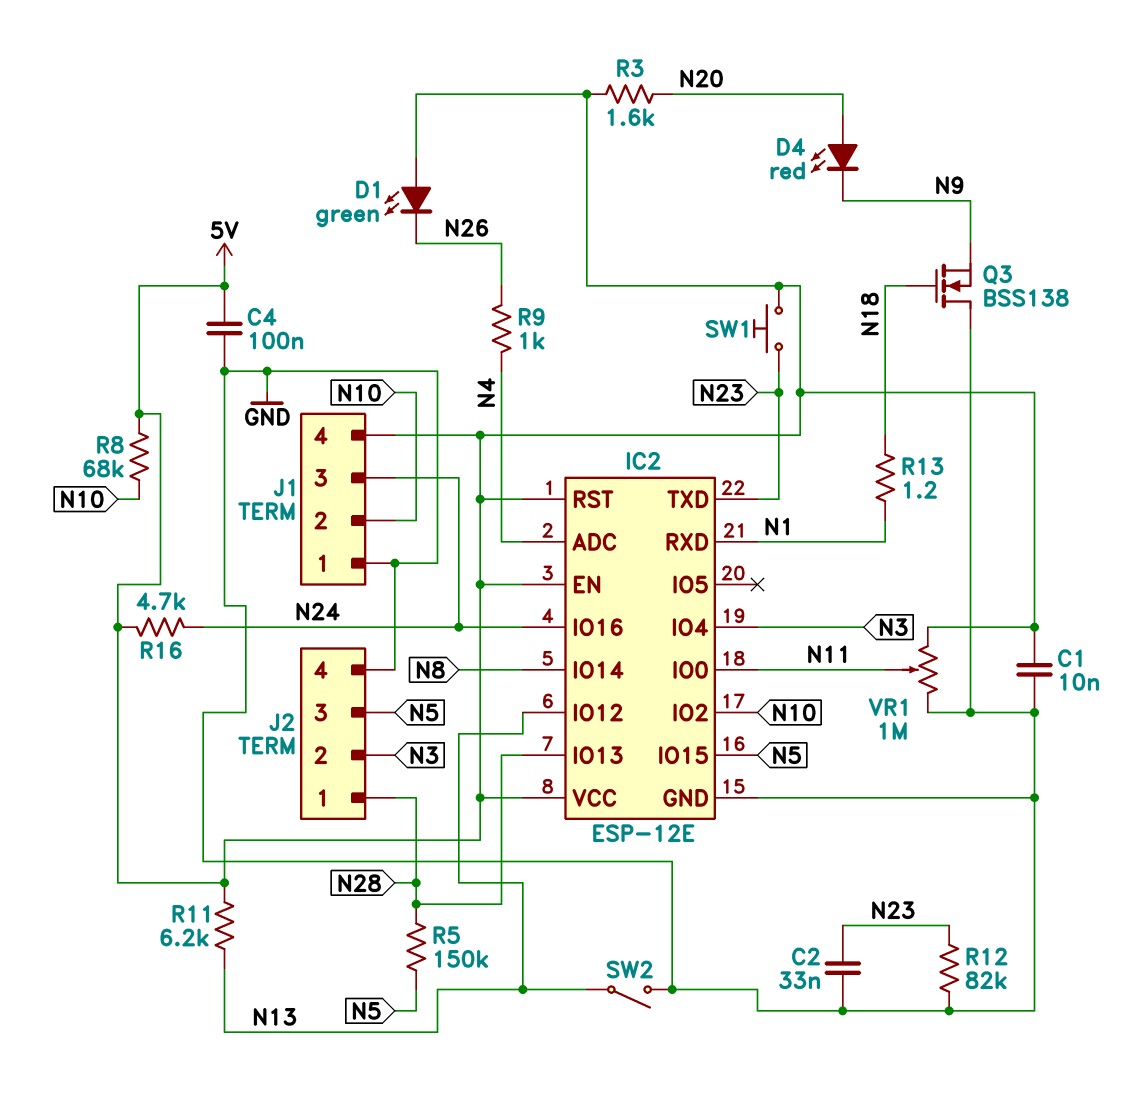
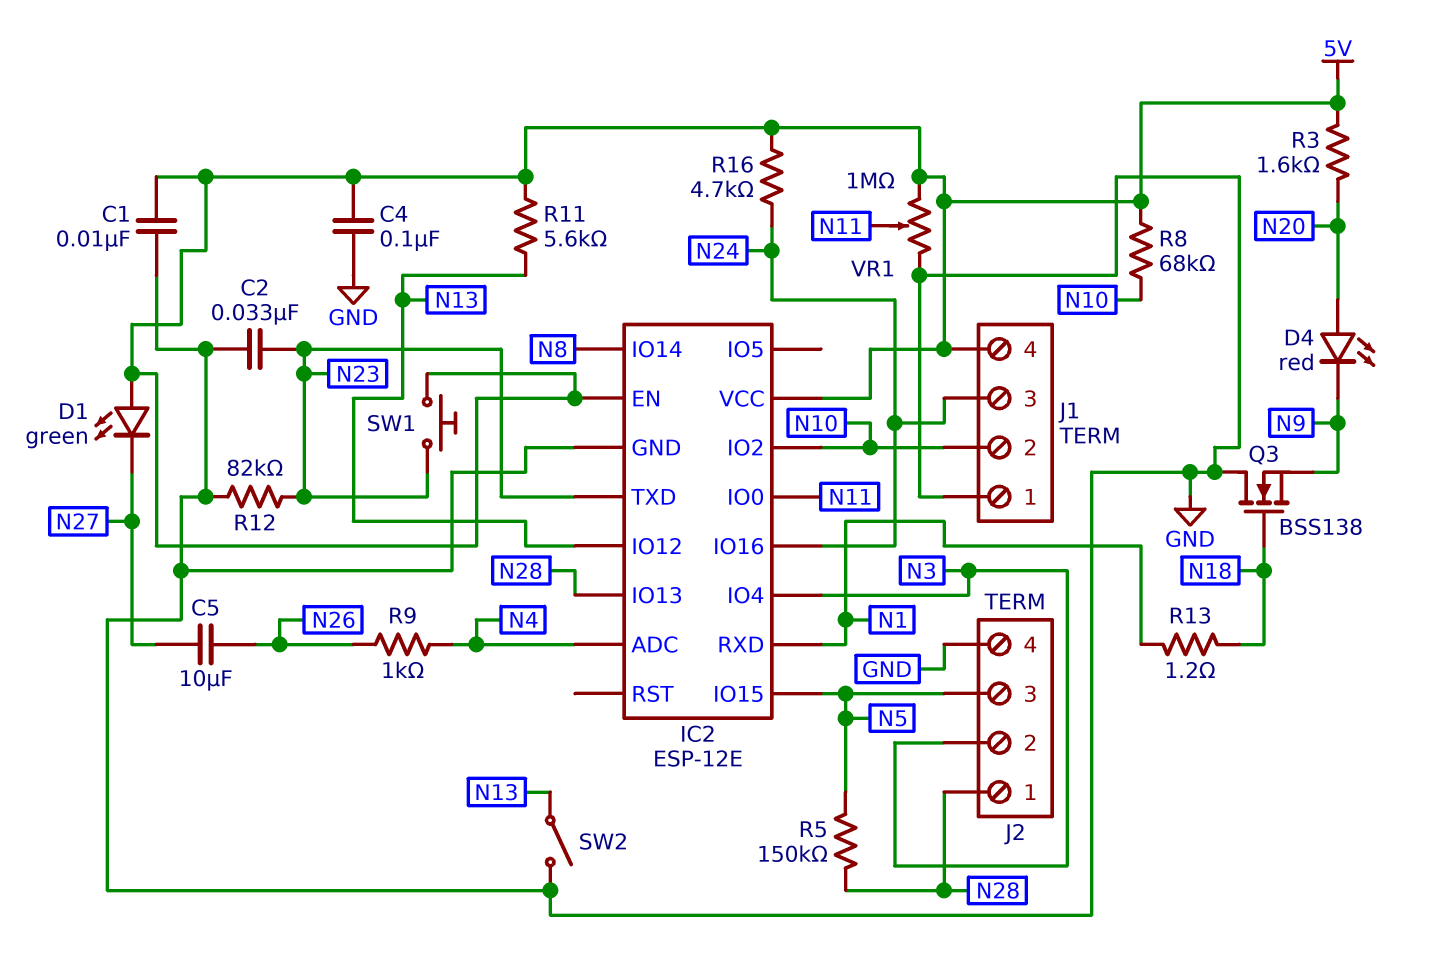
C5: none -> 10uF (N26, N27)
D1: LED green (A 5V, K N26) -> LED green (A 5V, K N27)
IC2 pin RST: 5V -> none
R11: 6.2k (5V, N13) -> 5.6k (5V, N13)

